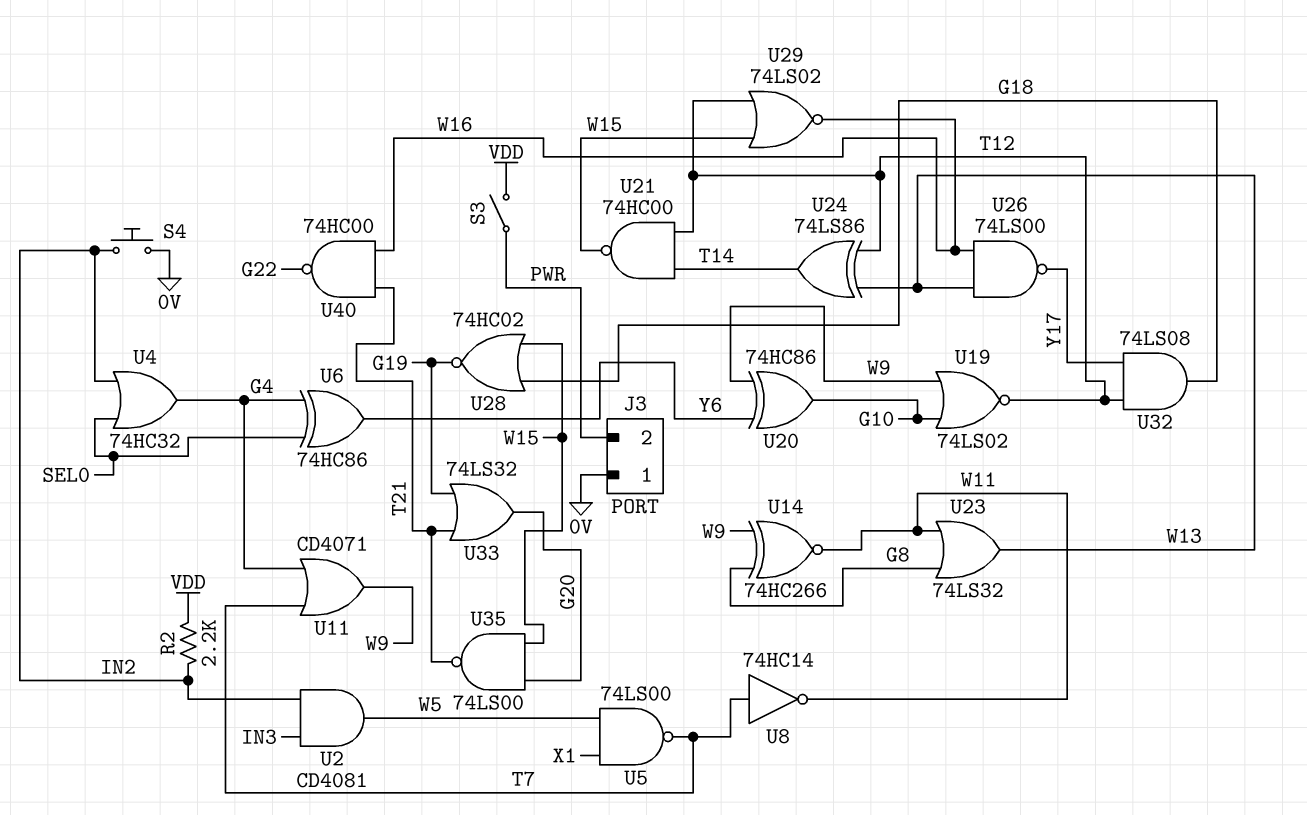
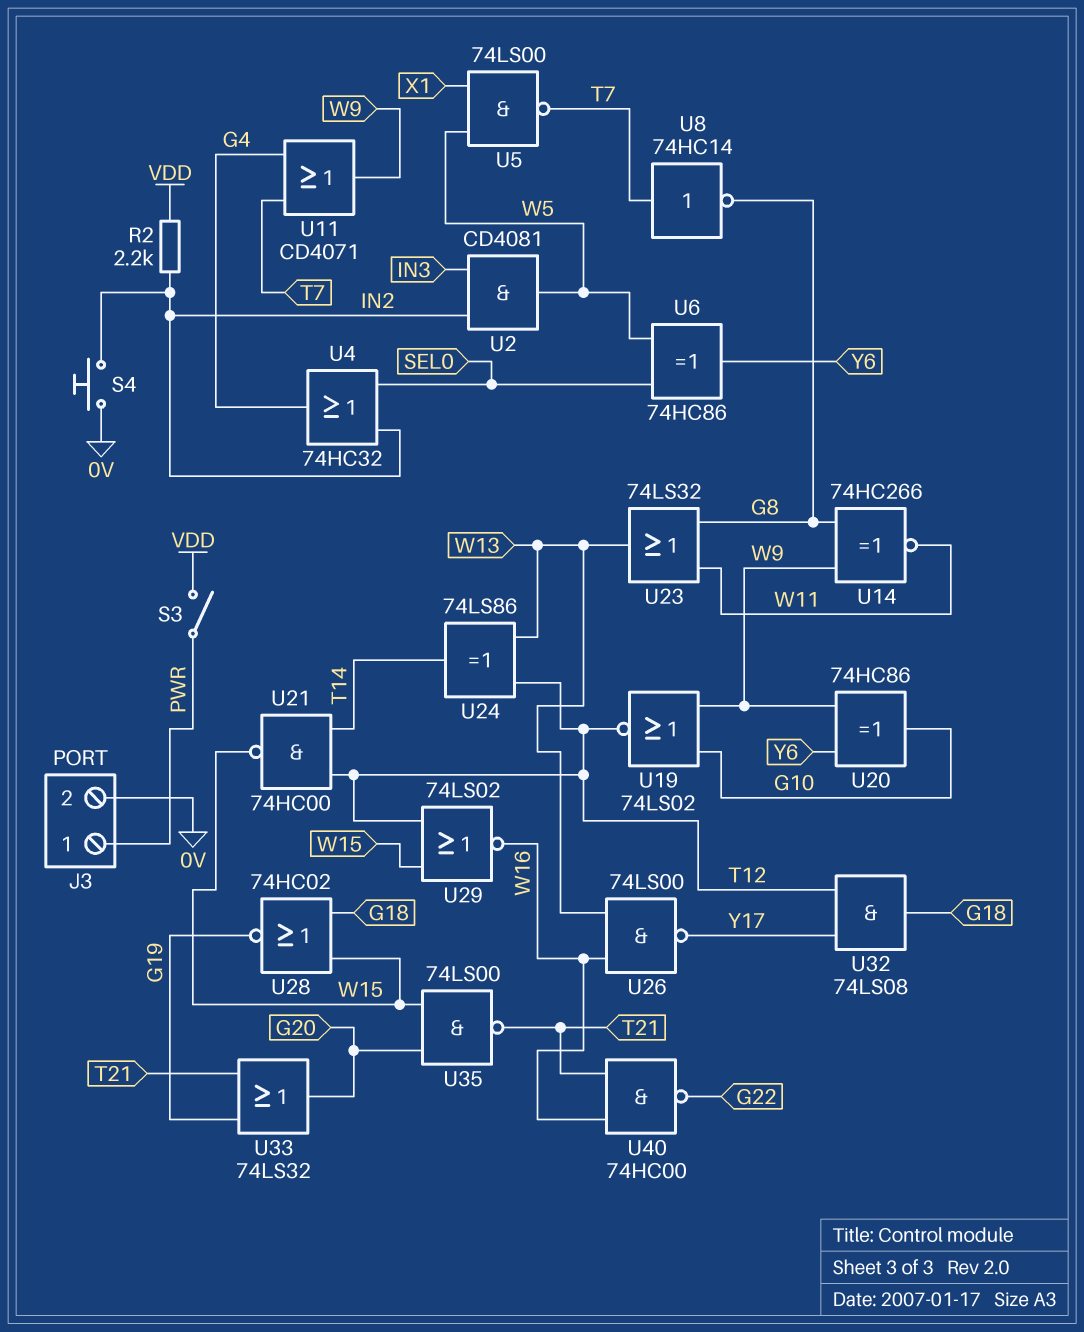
J3 pin 1: 0V -> PWR
J3 pin 2: PWR -> 0V
U6: XOR 74HC86 (in G4, in SEL0, out Y6) -> XOR 74HC86 (in SEL0, in W5, out Y6)
U8: NOT 74HC14 (in T7, out W11) -> NOT 74HC14 (in T7, out G8)

